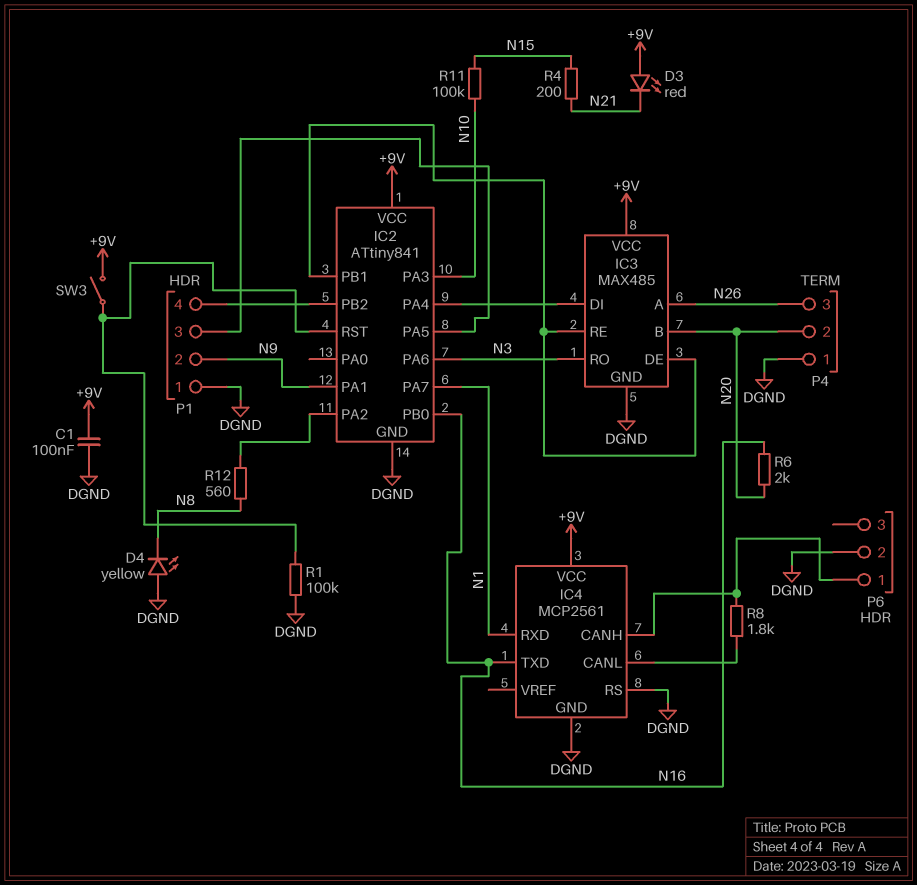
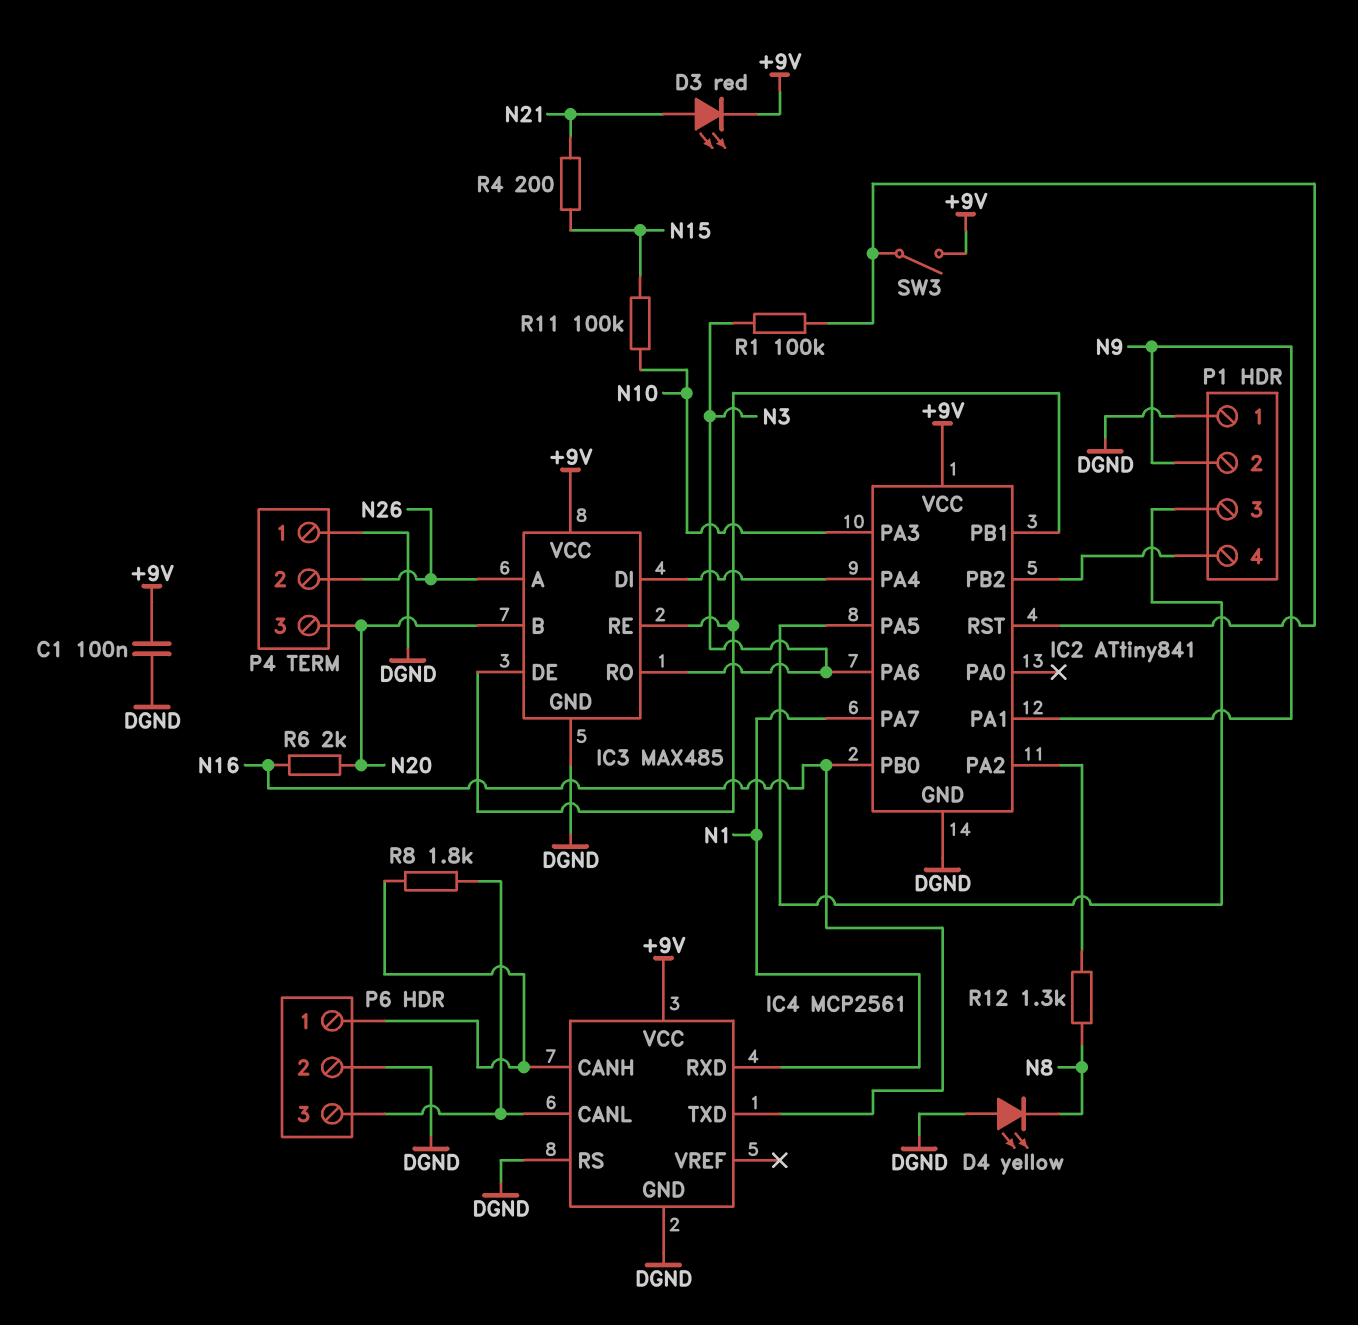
D3: LED red (A +9V, K N21) -> LED red (A N21, K +9V)
P4 pin 2: N20 -> N26
P4 pin 3: N26 -> N20
P6 pin 3: none -> IC4/CANL
R1: 100k (DGND, IC2/RST) -> 100k (IC2/RST, N3)
R12: 560 (IC2/PA2, N8) -> 1.3k (IC2/PA2, N8)

